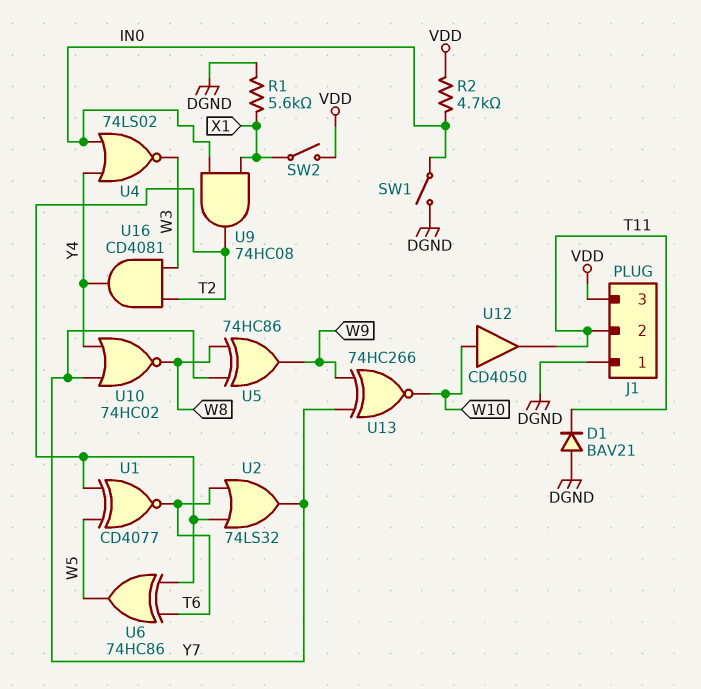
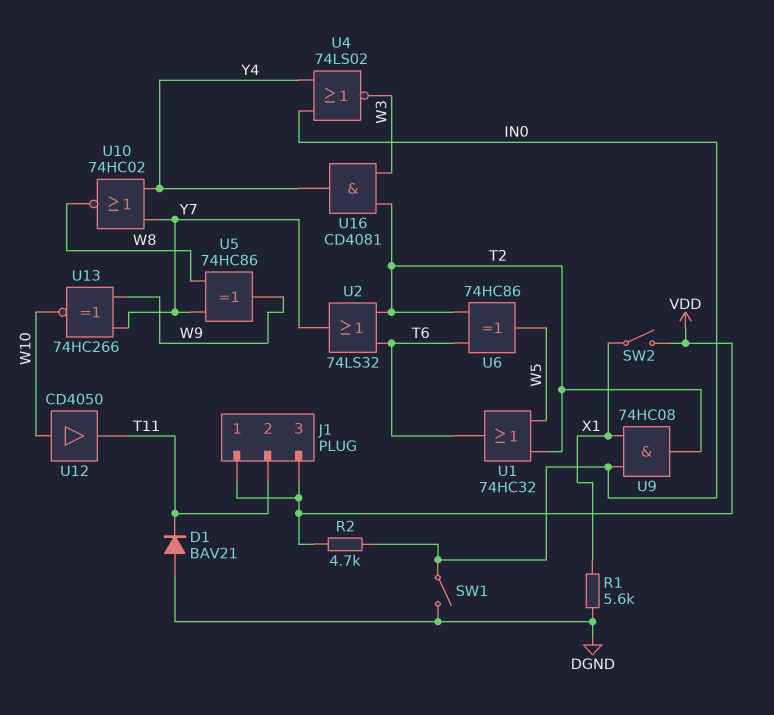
J1 pin 1: DGND -> VDD
U1: XNOR CD4077 (in T2, in W5, out T6) -> OR 74HC32 (in T2, in W5, out T6)

